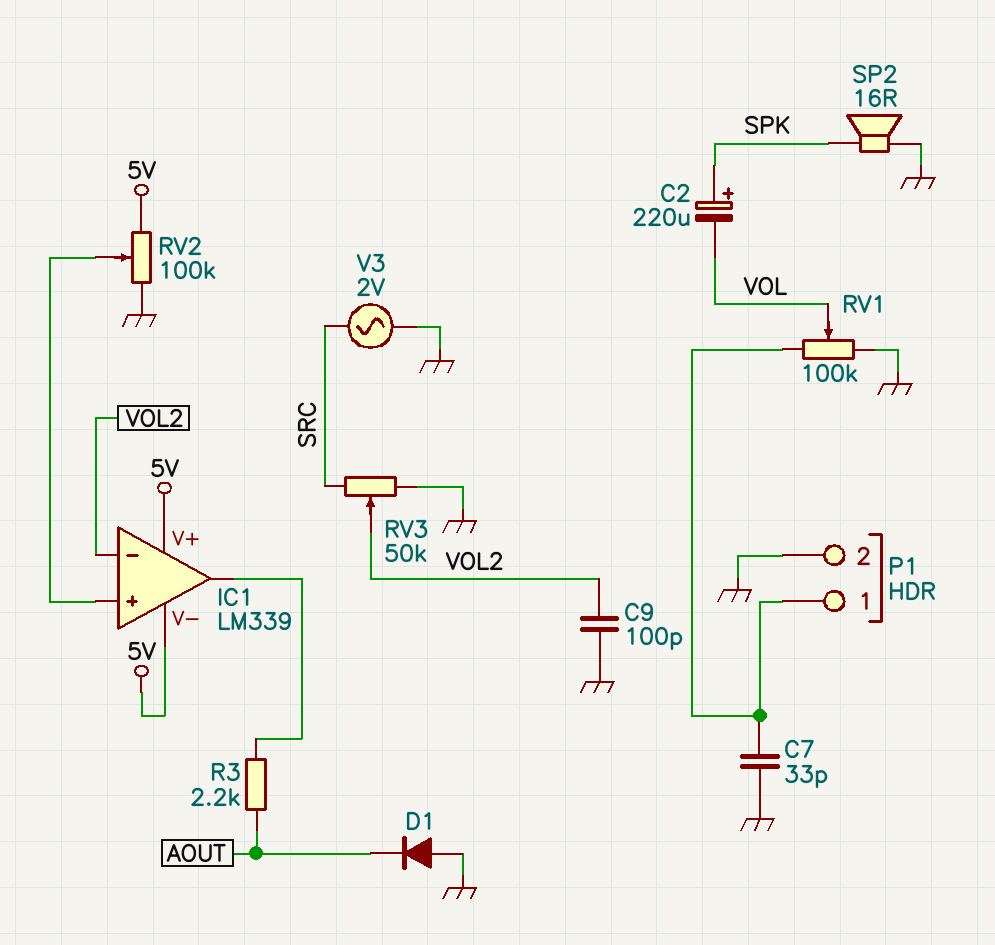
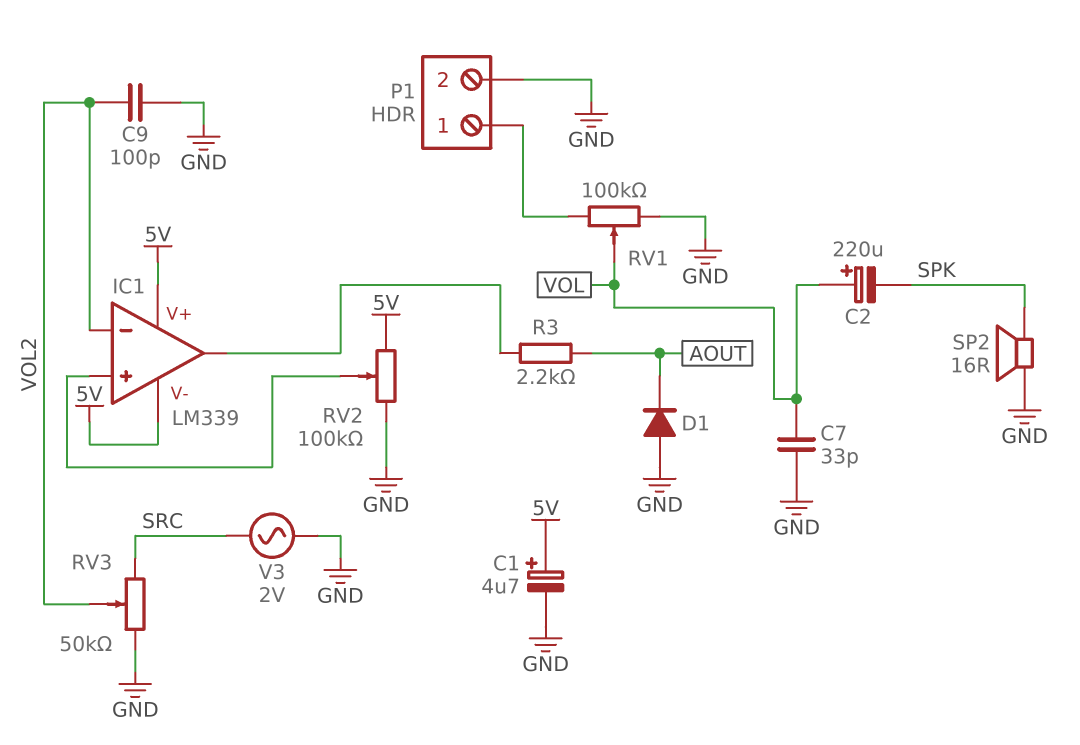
C1: none -> 4.7uF (plus 5V, minus GND)
C2: 220uF (plus SPK, minus VOL) -> 220uF (plus VOL, minus SPK)
C7: 33pF (GND, P1/1) -> 33pF (GND, VOL)

